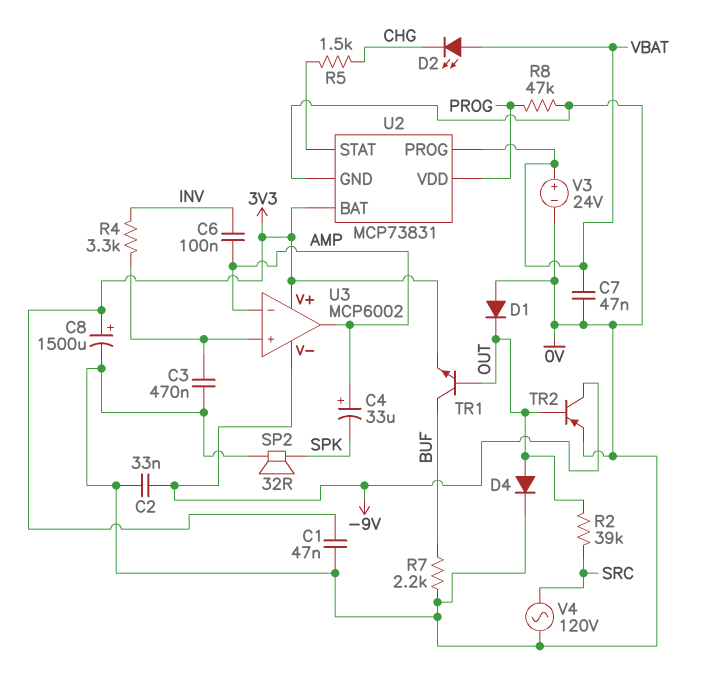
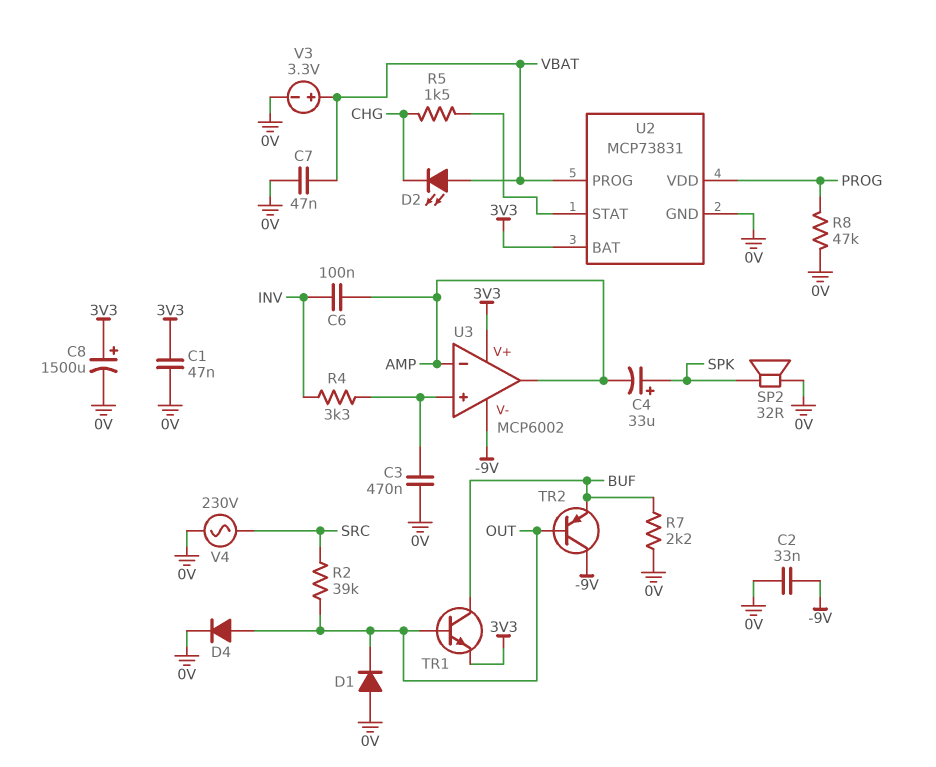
C4: 33uF (plus AMP, minus SPK) -> 33uF (plus SPK, minus AMP)
TR2: PNP (B OUT, C -9V, E 0V) -> PNP (B OUT, C -9V, E BUF)
V3: 24V (plus VBAT, minus 0V) -> 3.3V (plus VBAT, minus 0V)
V4: AC 120V (0V, SRC) -> AC 230V (0V, SRC)

